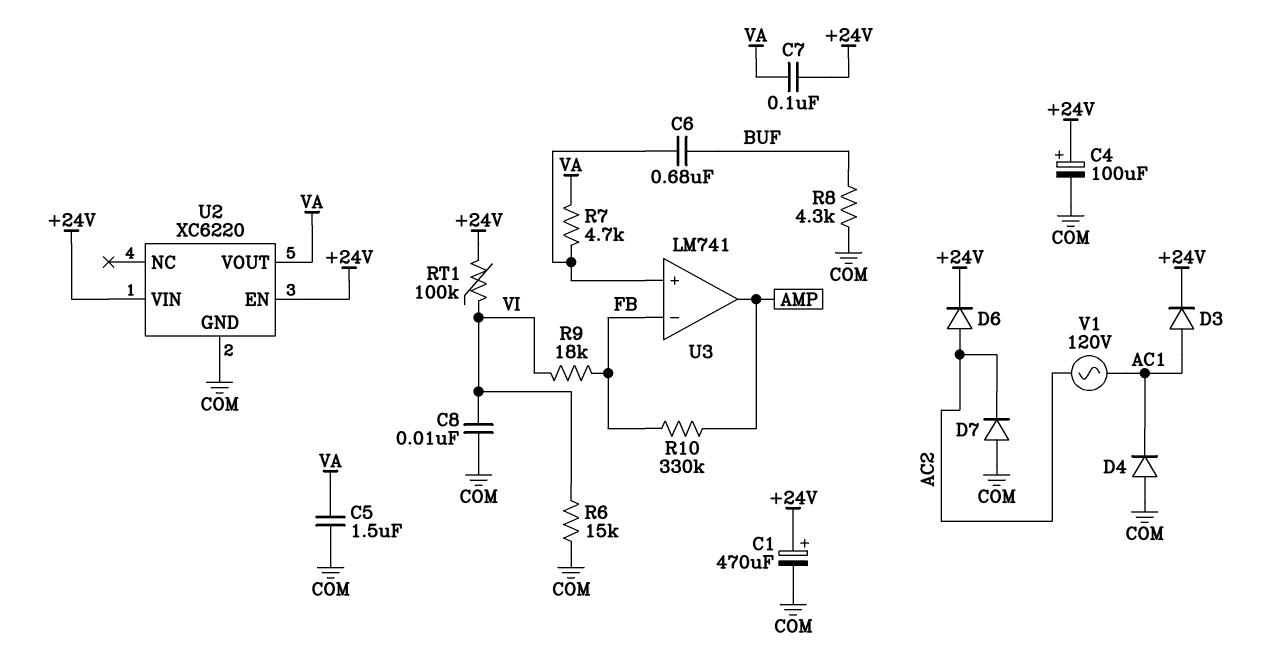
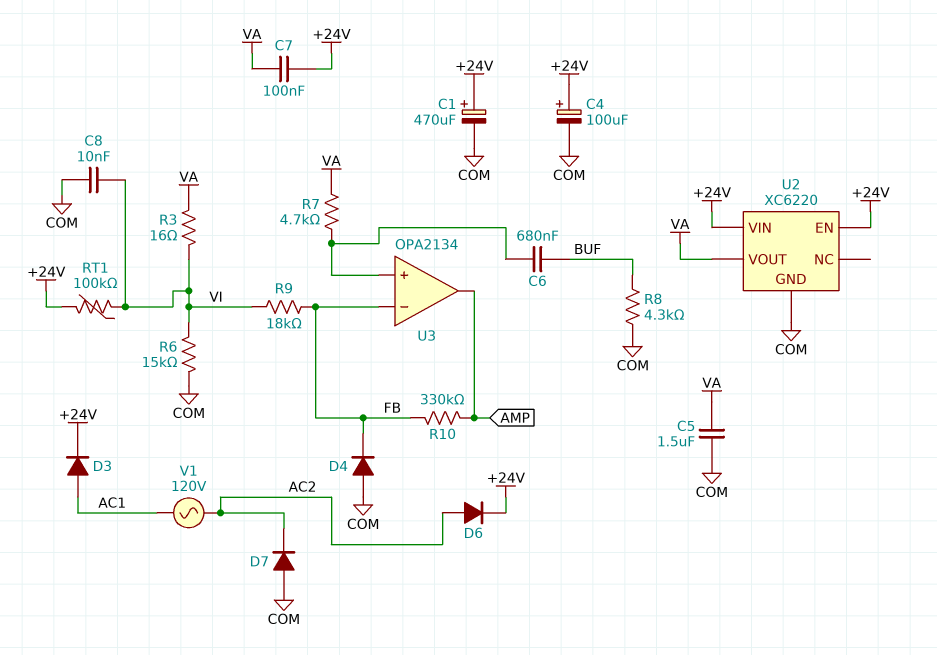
D4: diode (A COM, K AC1) -> diode (A COM, K FB)
R3: none -> 16 (VA, VI)
U3: LM741 -> OPA2134

